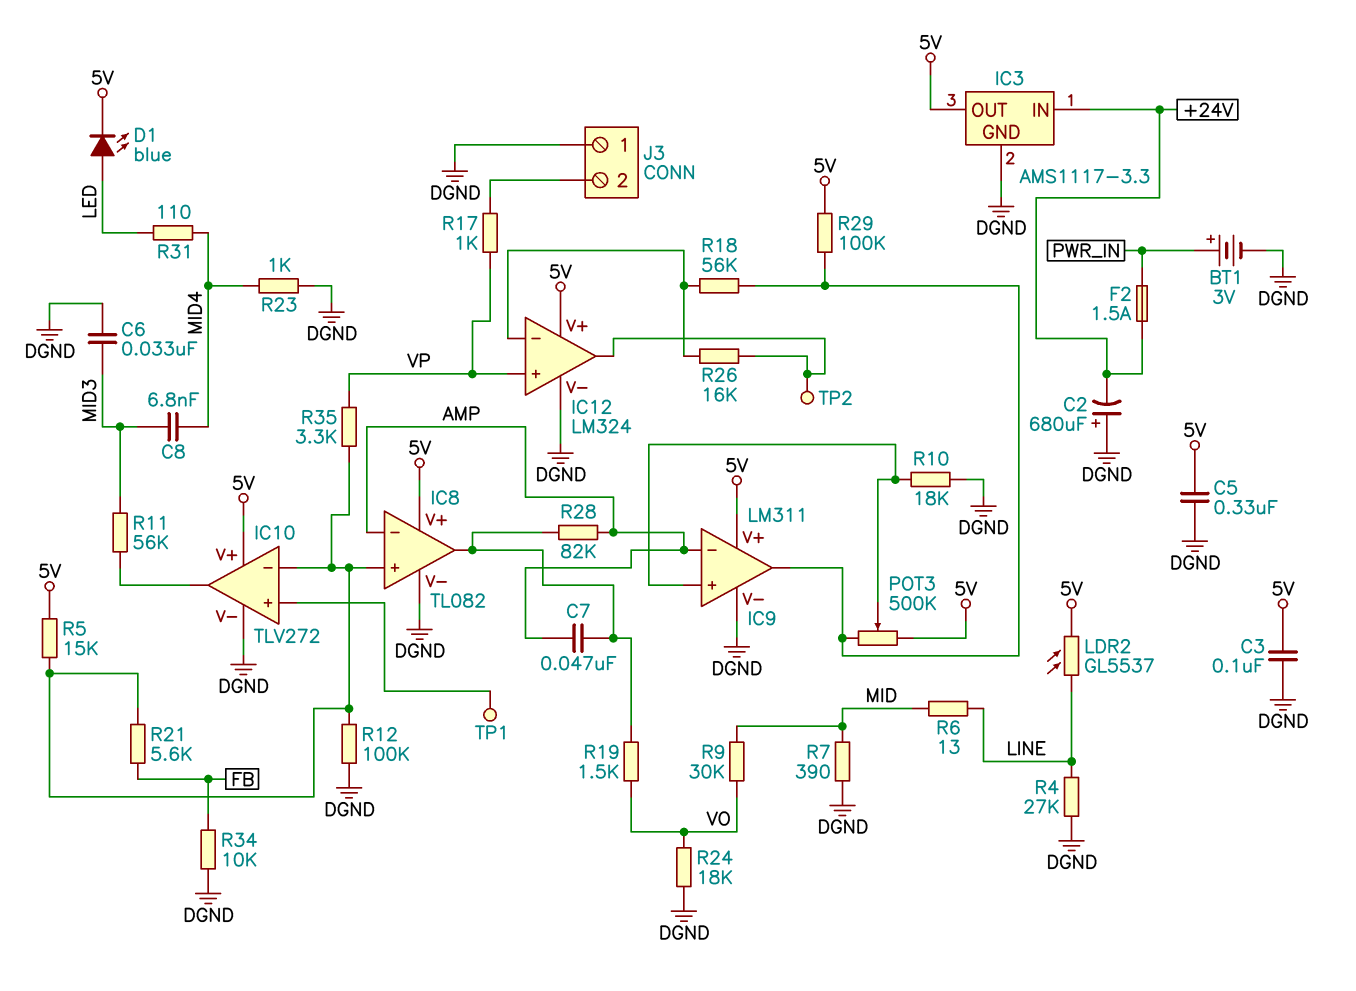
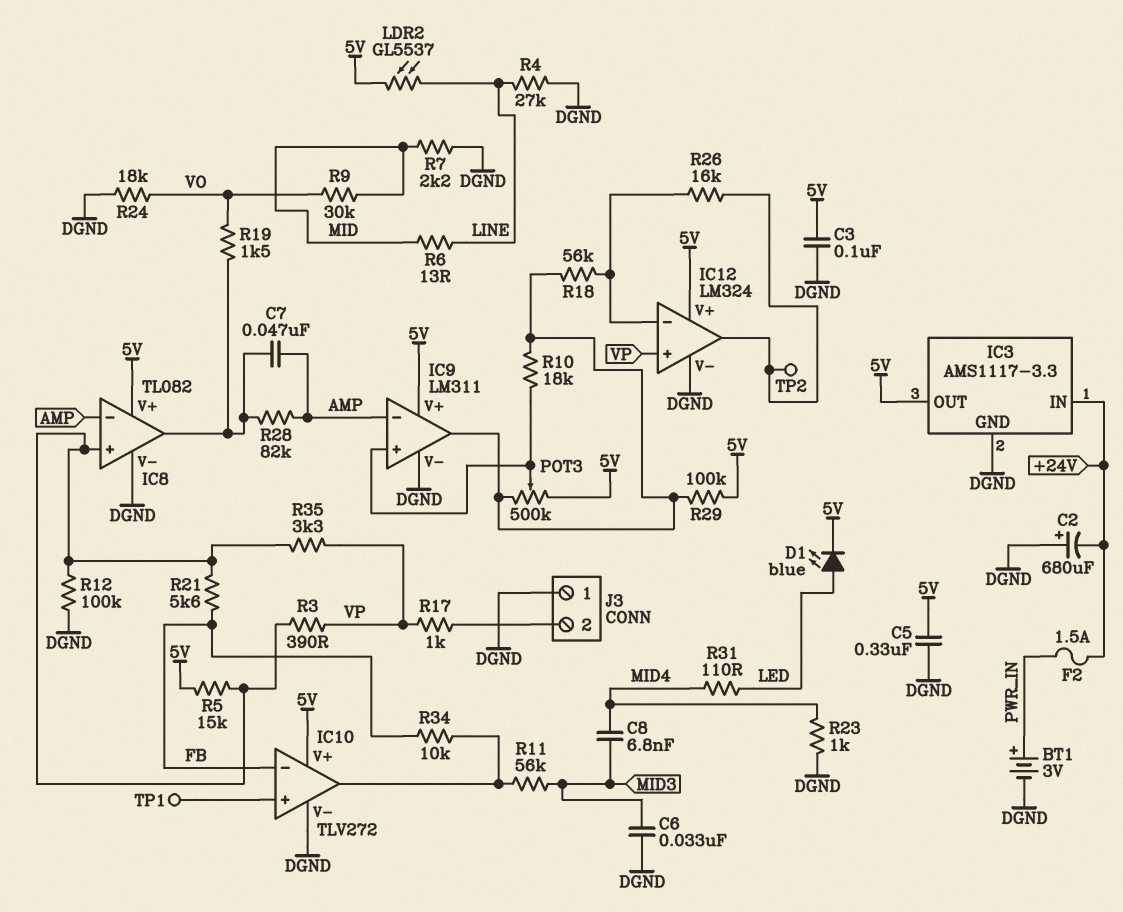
IC10 pin in-: IC8/in+ -> FB
R3: none -> 390 (IC8/in+, VP)
R7: 390 (DGND, MID) -> 2.2k (DGND, MID)
R10: 18k (DGND, IC9/in+) -> 18k (IC9/in+, IC9/out)
R34: 10k (DGND, FB) -> 10k (FB, IC10/out)

